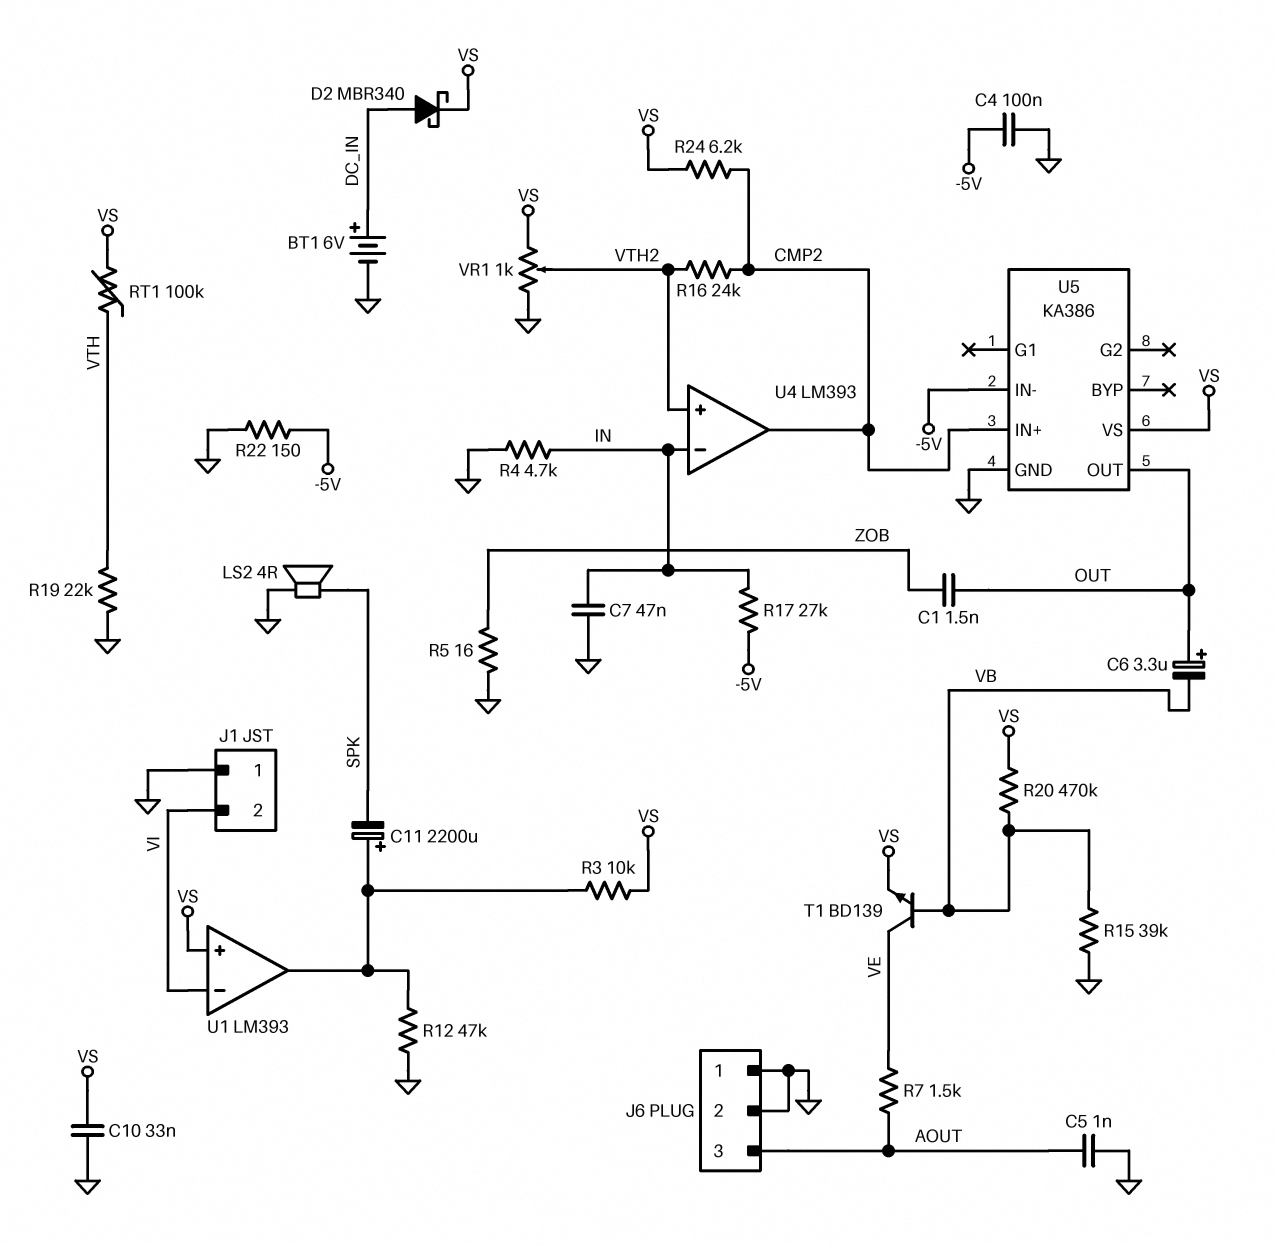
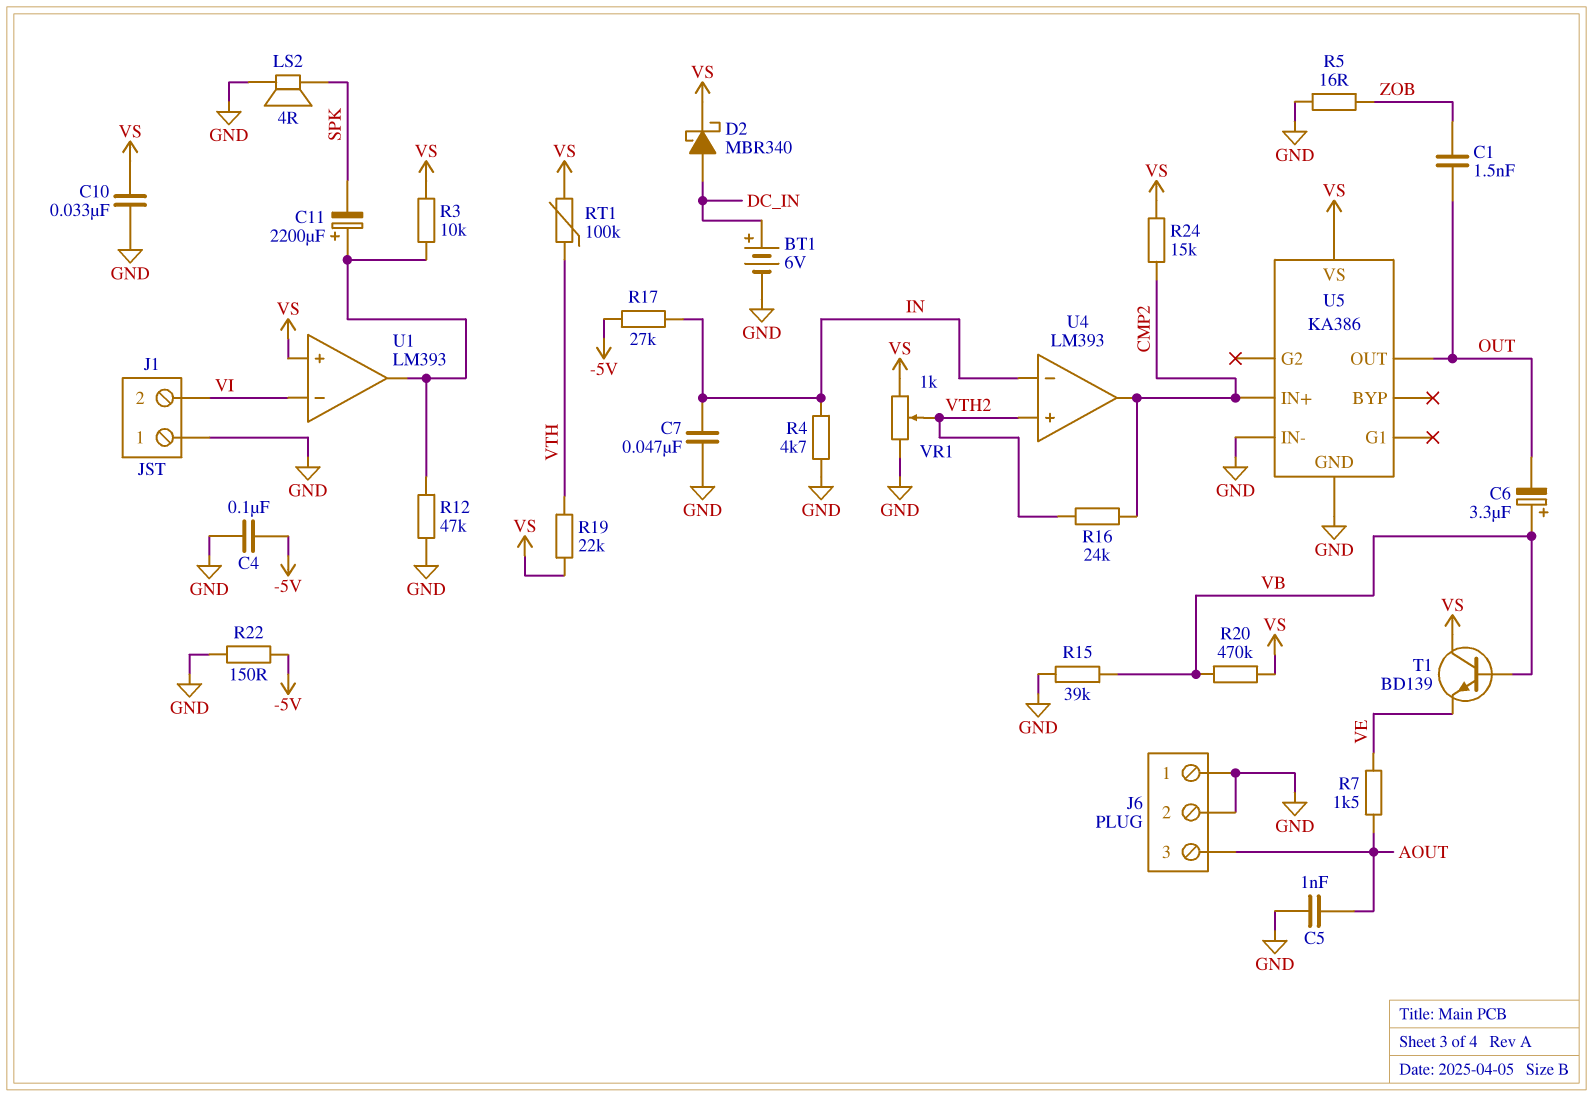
C6: 3.3uF (plus OUT, minus VB) -> 3.3uF (plus VB, minus OUT)
R19: 22k (GND, VTH) -> 22k (VS, VTH)
R24: 6.2k (CMP2, VS) -> 15k (CMP2, VS)
T1: NPN BD139 (B VB, C VE, E VS) -> NPN BD139 (B VB, C VS, E VE)
U5 pin IN-: -5V -> GND

